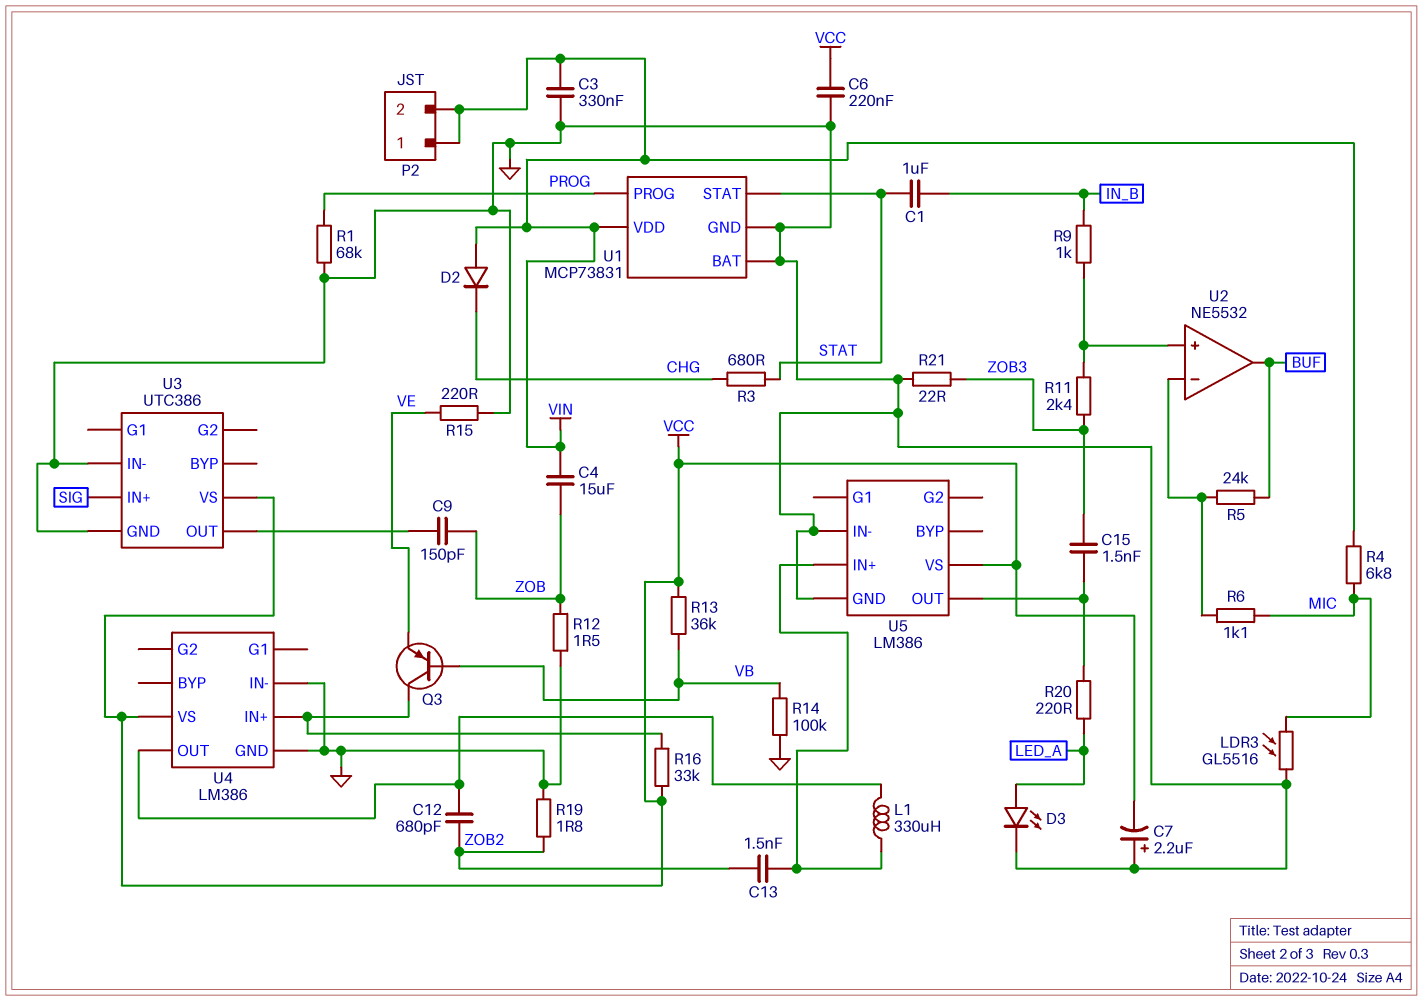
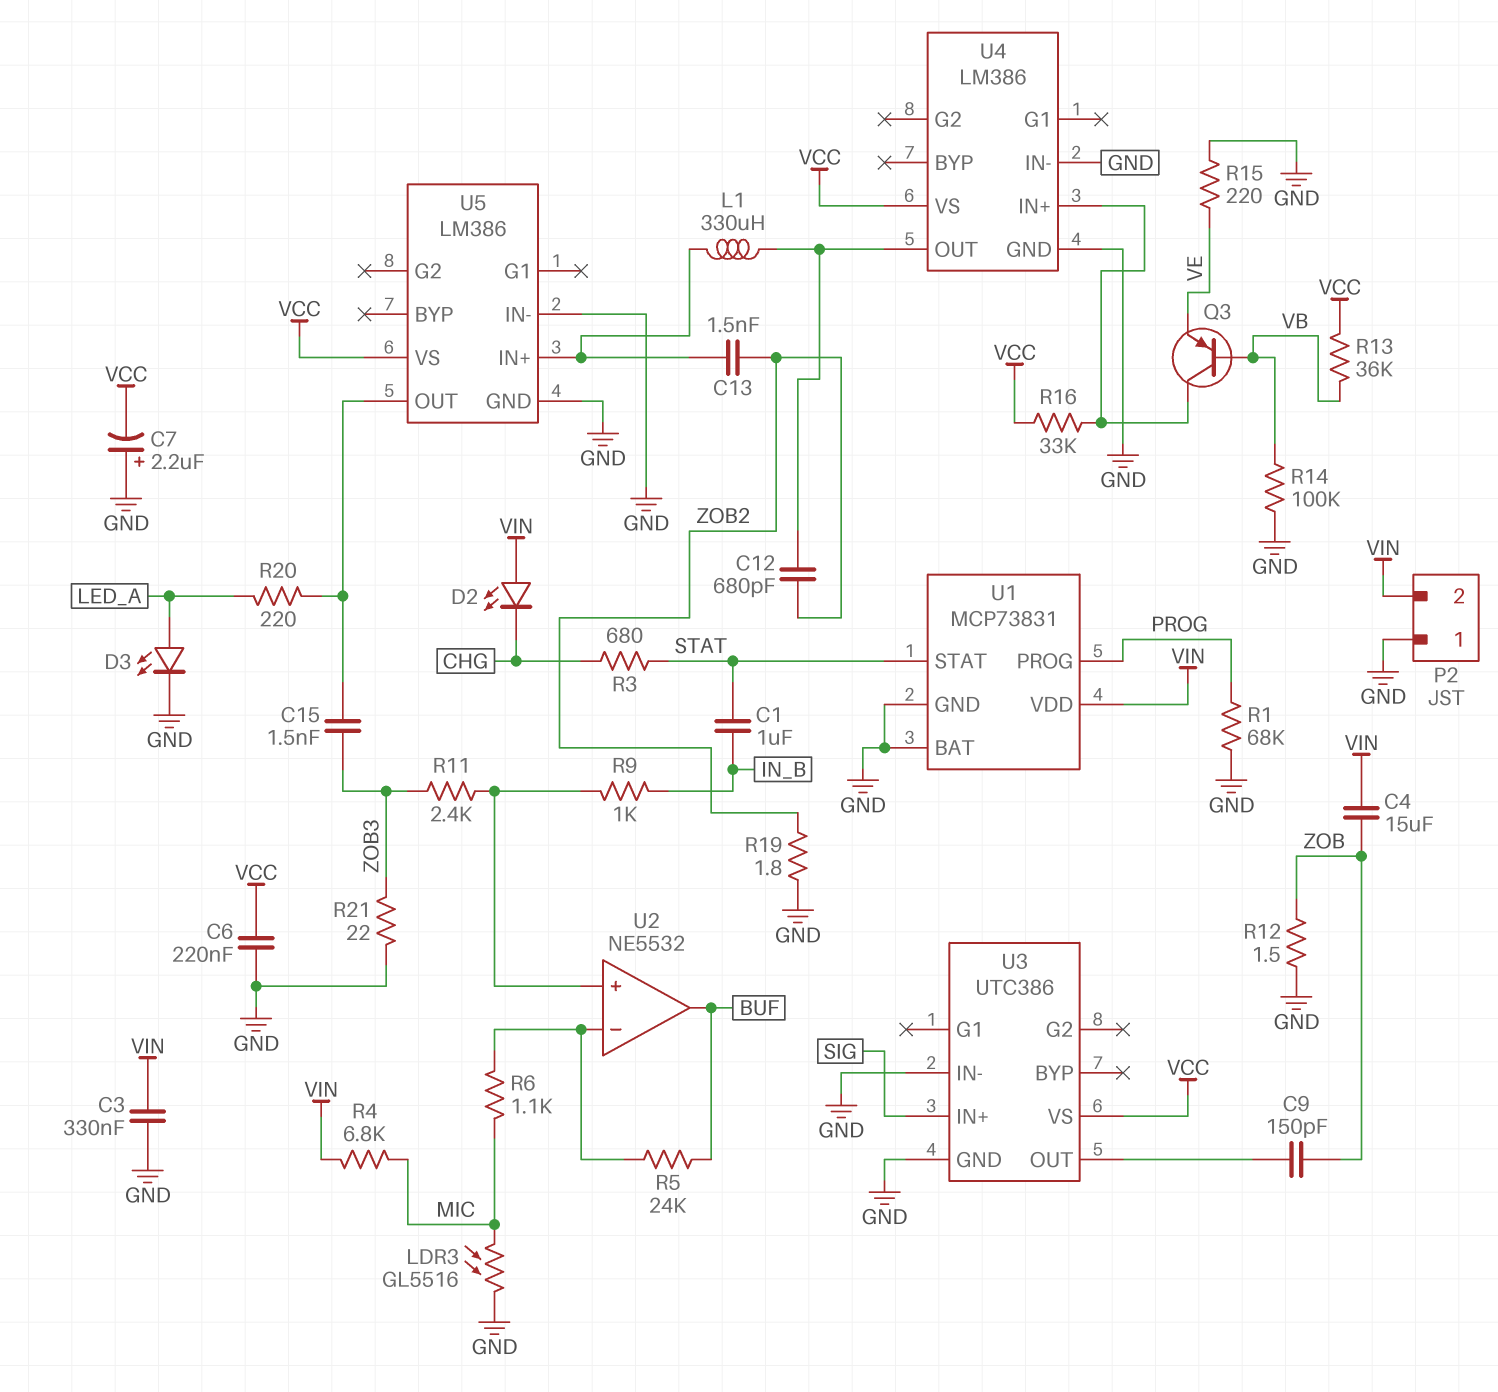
D2: diode (A VIN, K CHG) -> LED (A VIN, K CHG)
P2 pin 1: VIN -> GND

